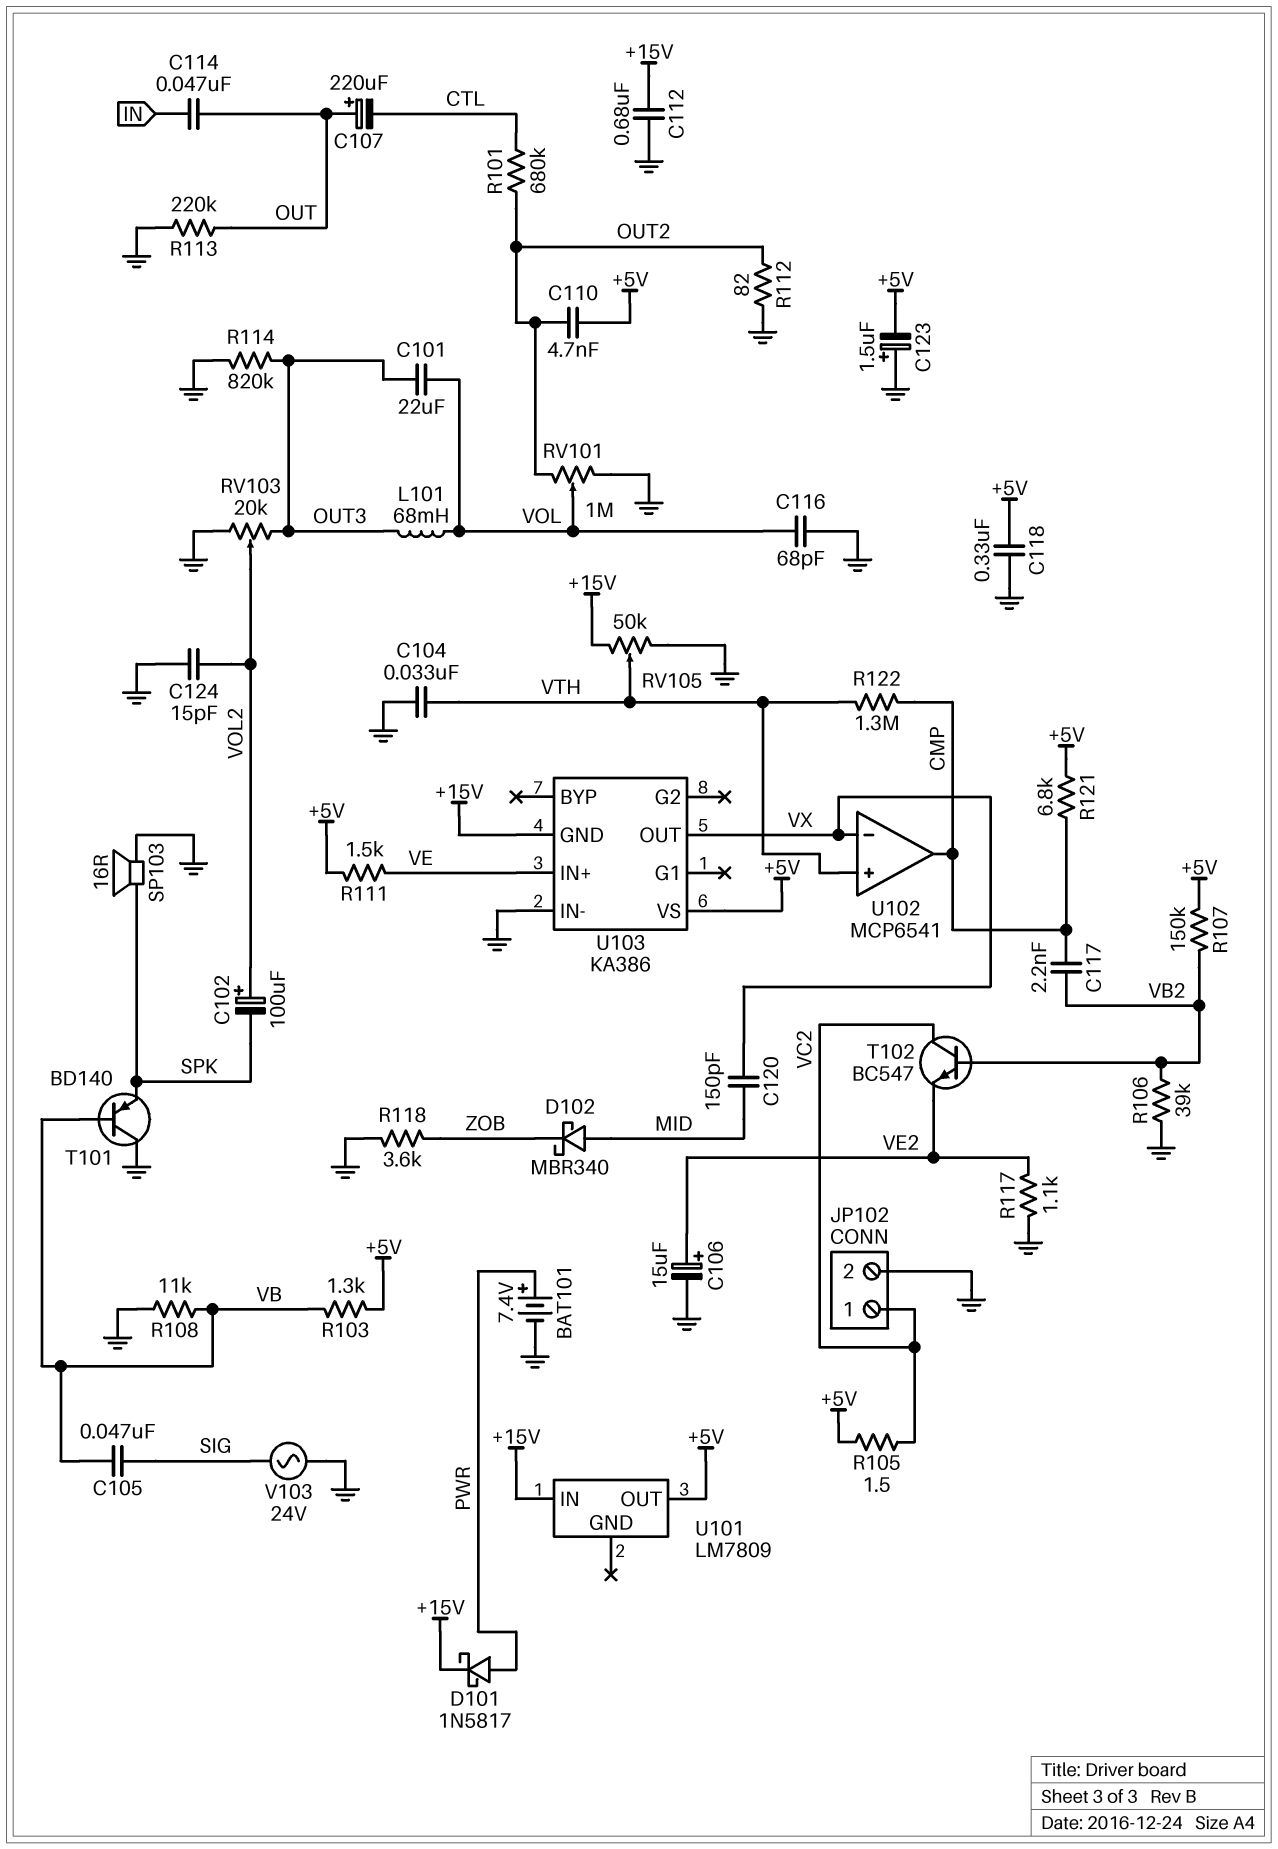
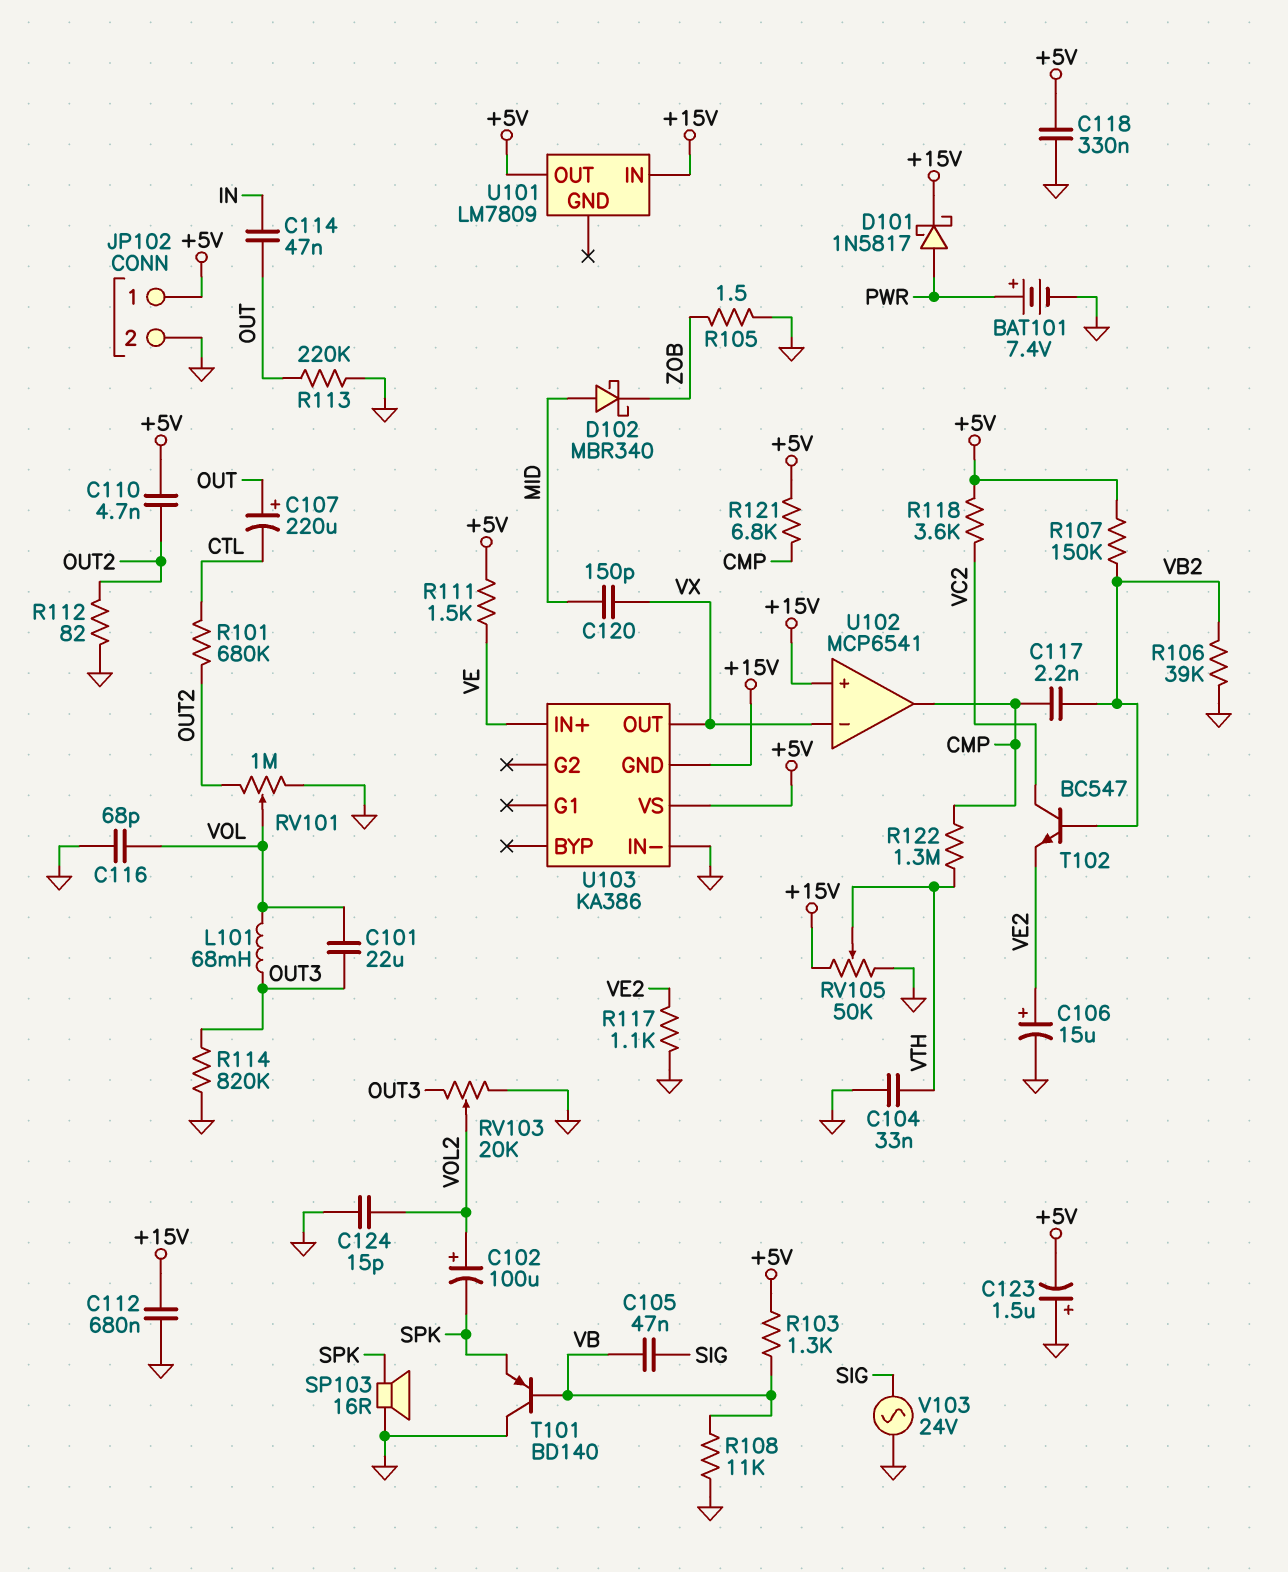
JP102 pin 1: VC2 -> +5V
R105: 1.5 (+5V, VC2) -> 1.5 (GND, ZOB)
R118: 3.6k (GND, ZOB) -> 3.6k (+5V, VC2)
U102 pin in+: VTH -> +15V

